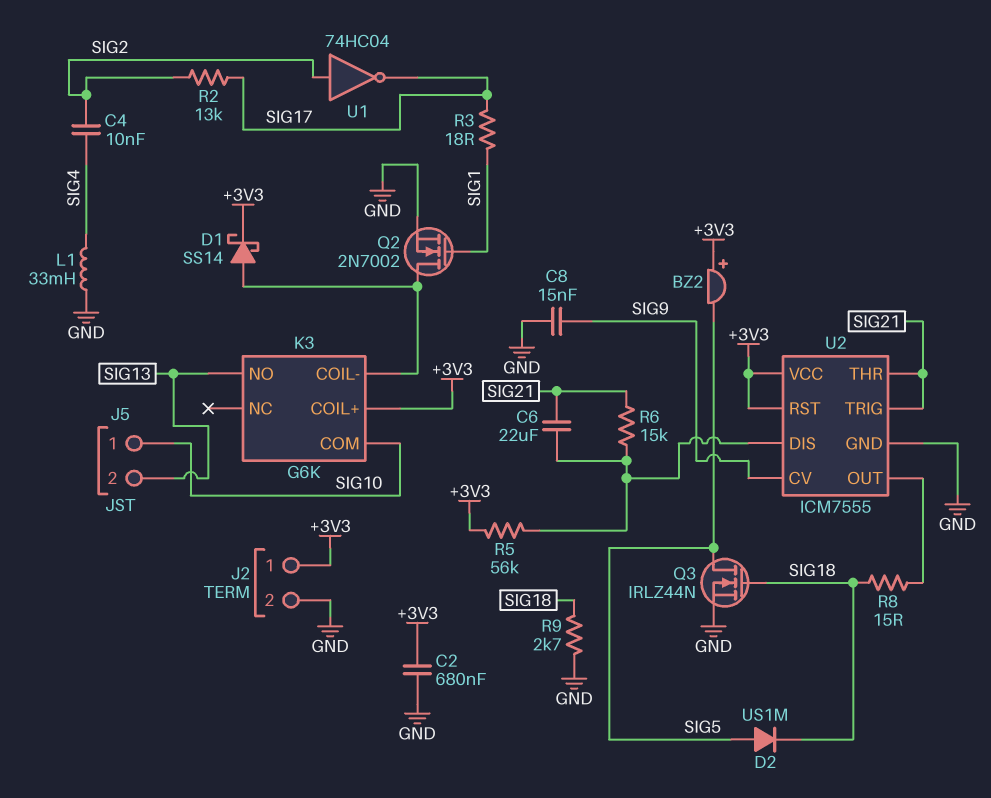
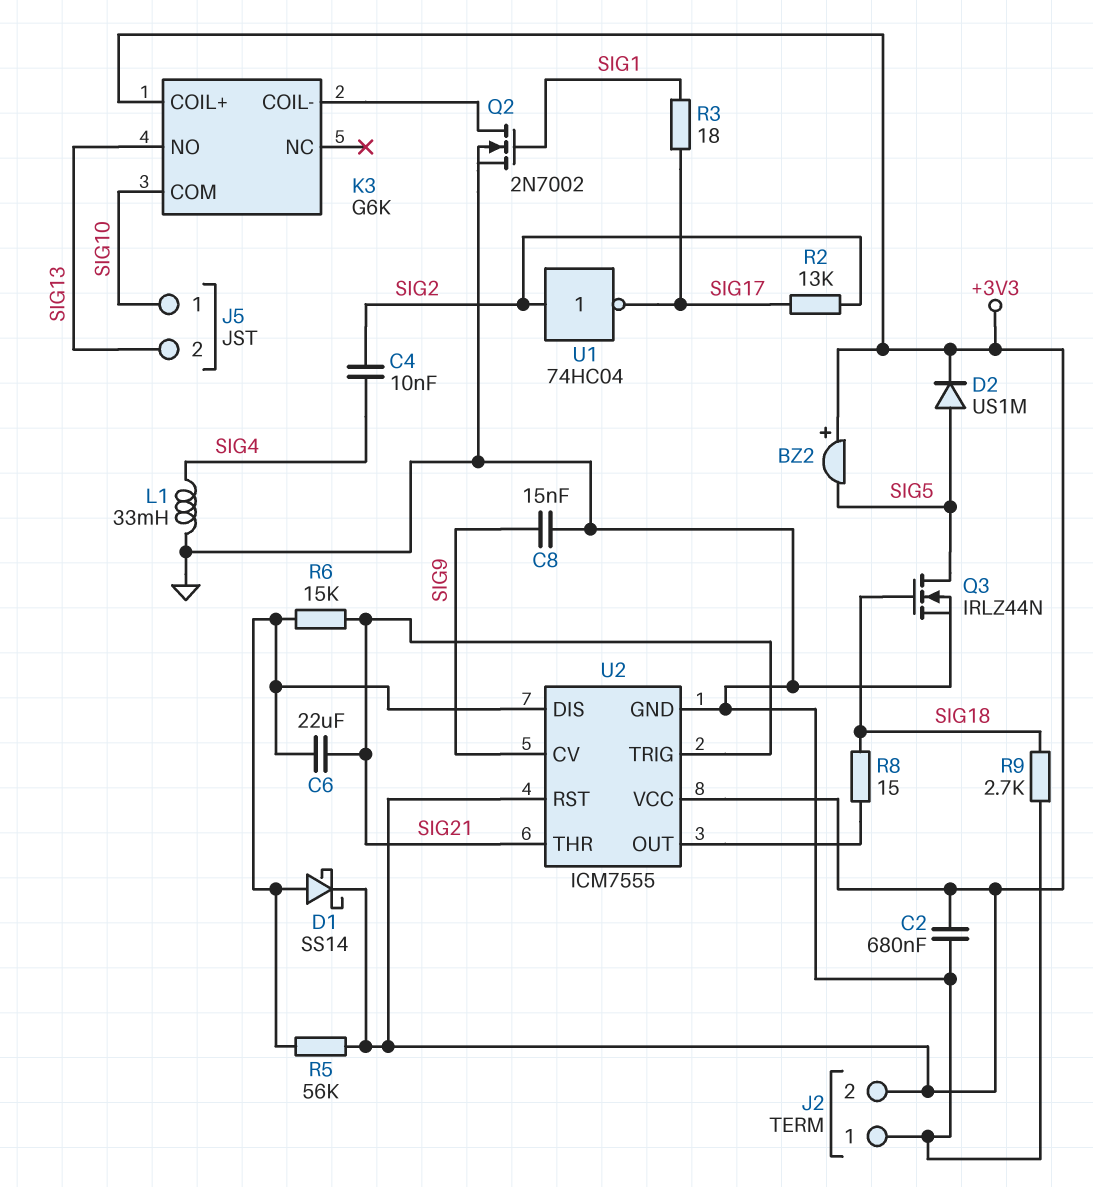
D1: schottky SS14 (A K3/COIL-, K +3V3) -> schottky SS14 (A U2/DIS, K +3V3)
D2: diode US1M (A SIG5, K SIG18) -> diode US1M (A SIG5, K +3V3)
J2 pin 1: +3V3 -> GND
J2 pin 2: GND -> +3V3

